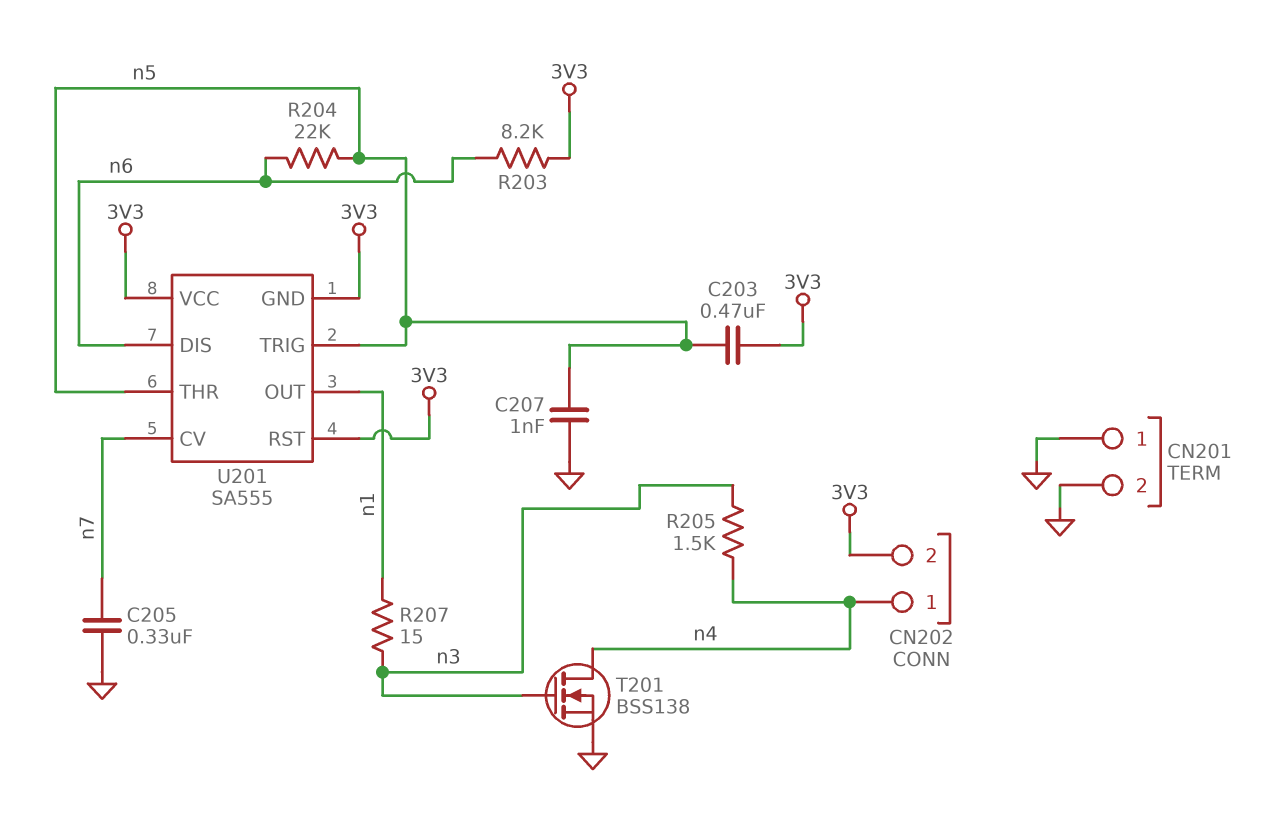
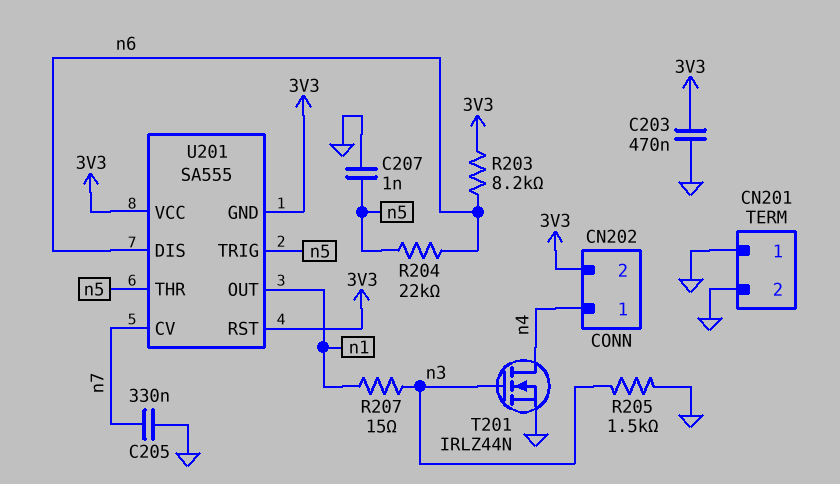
C203: 470nF (3V3, n5) -> 470nF (3V3, GND)
R205: 1.5k (n3, n4) -> 1.5k (GND, n3)
T201: NMOS BSS138 (G n3, D n4, S GND) -> NMOS IRLZ44N (G n3, D n4, S GND)

